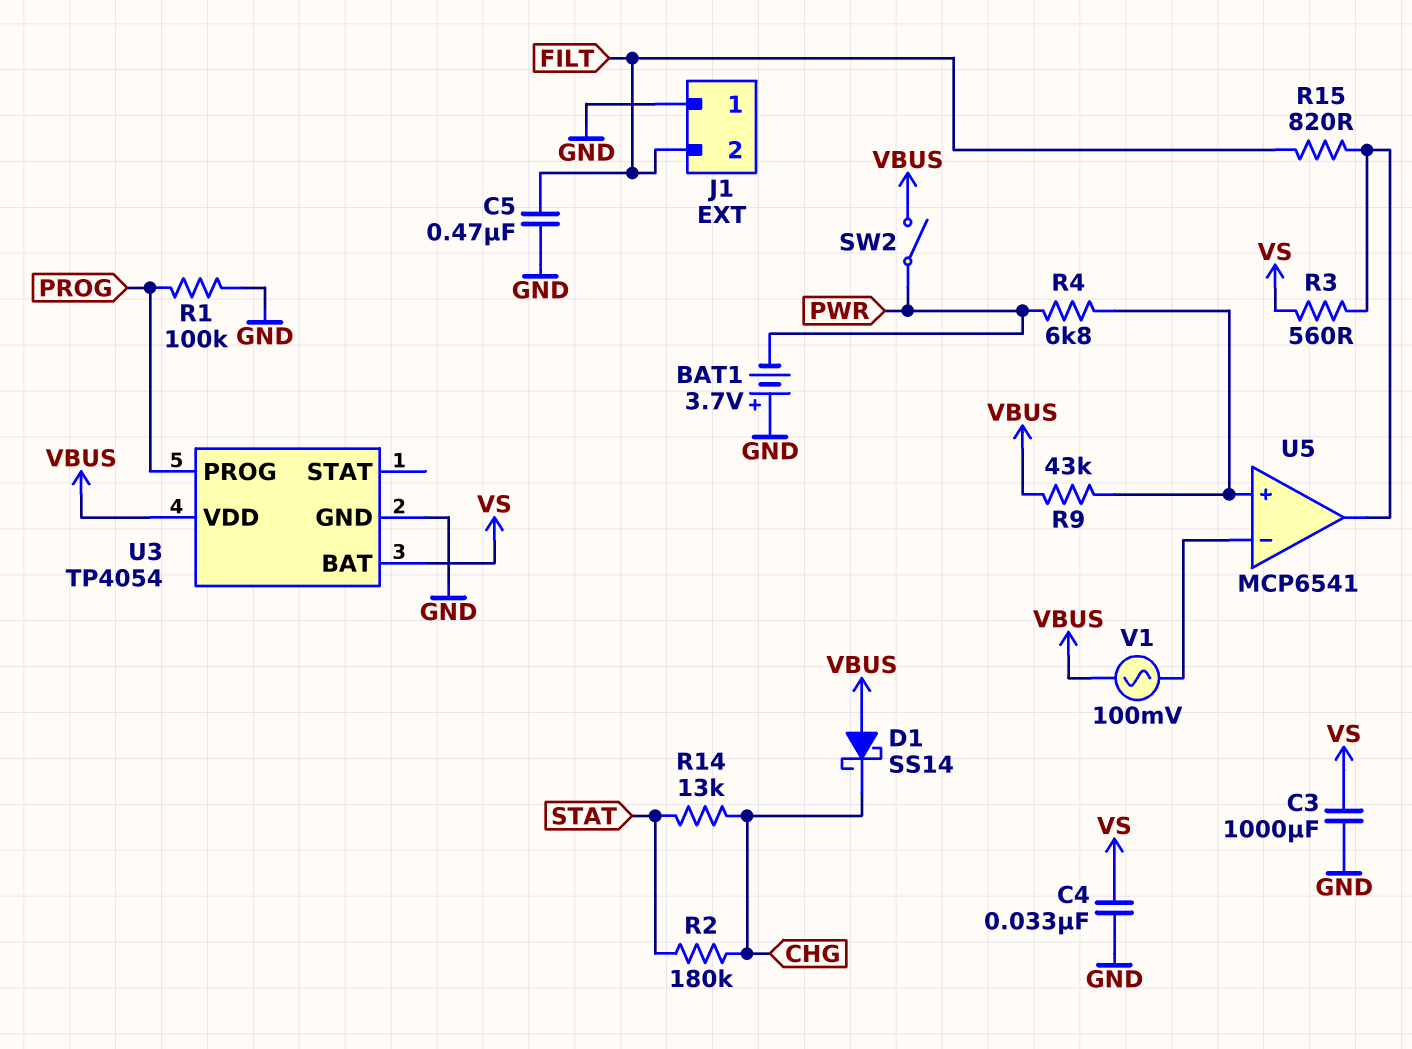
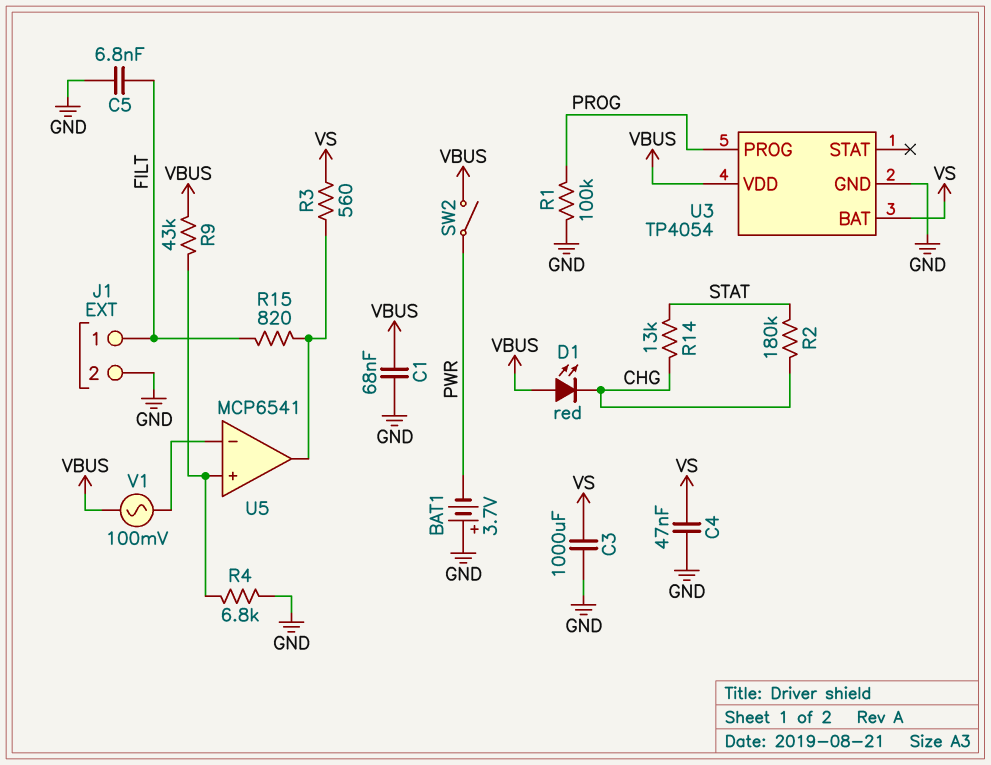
C1: none -> 68nF (GND, VBUS)
C4: 33nF (GND, VS) -> 47nF (GND, VS)
C5: 470nF (FILT, GND) -> 6.8nF (FILT, GND)
D1: schottky SS14 (A VBUS, K CHG) -> LED red (A VBUS, K CHG)
J1 pin 1: GND -> FILT
J1 pin 2: FILT -> GND
R4: 6.8k (PWR, U5/in+) -> 6.8k (GND, U5/in+)

